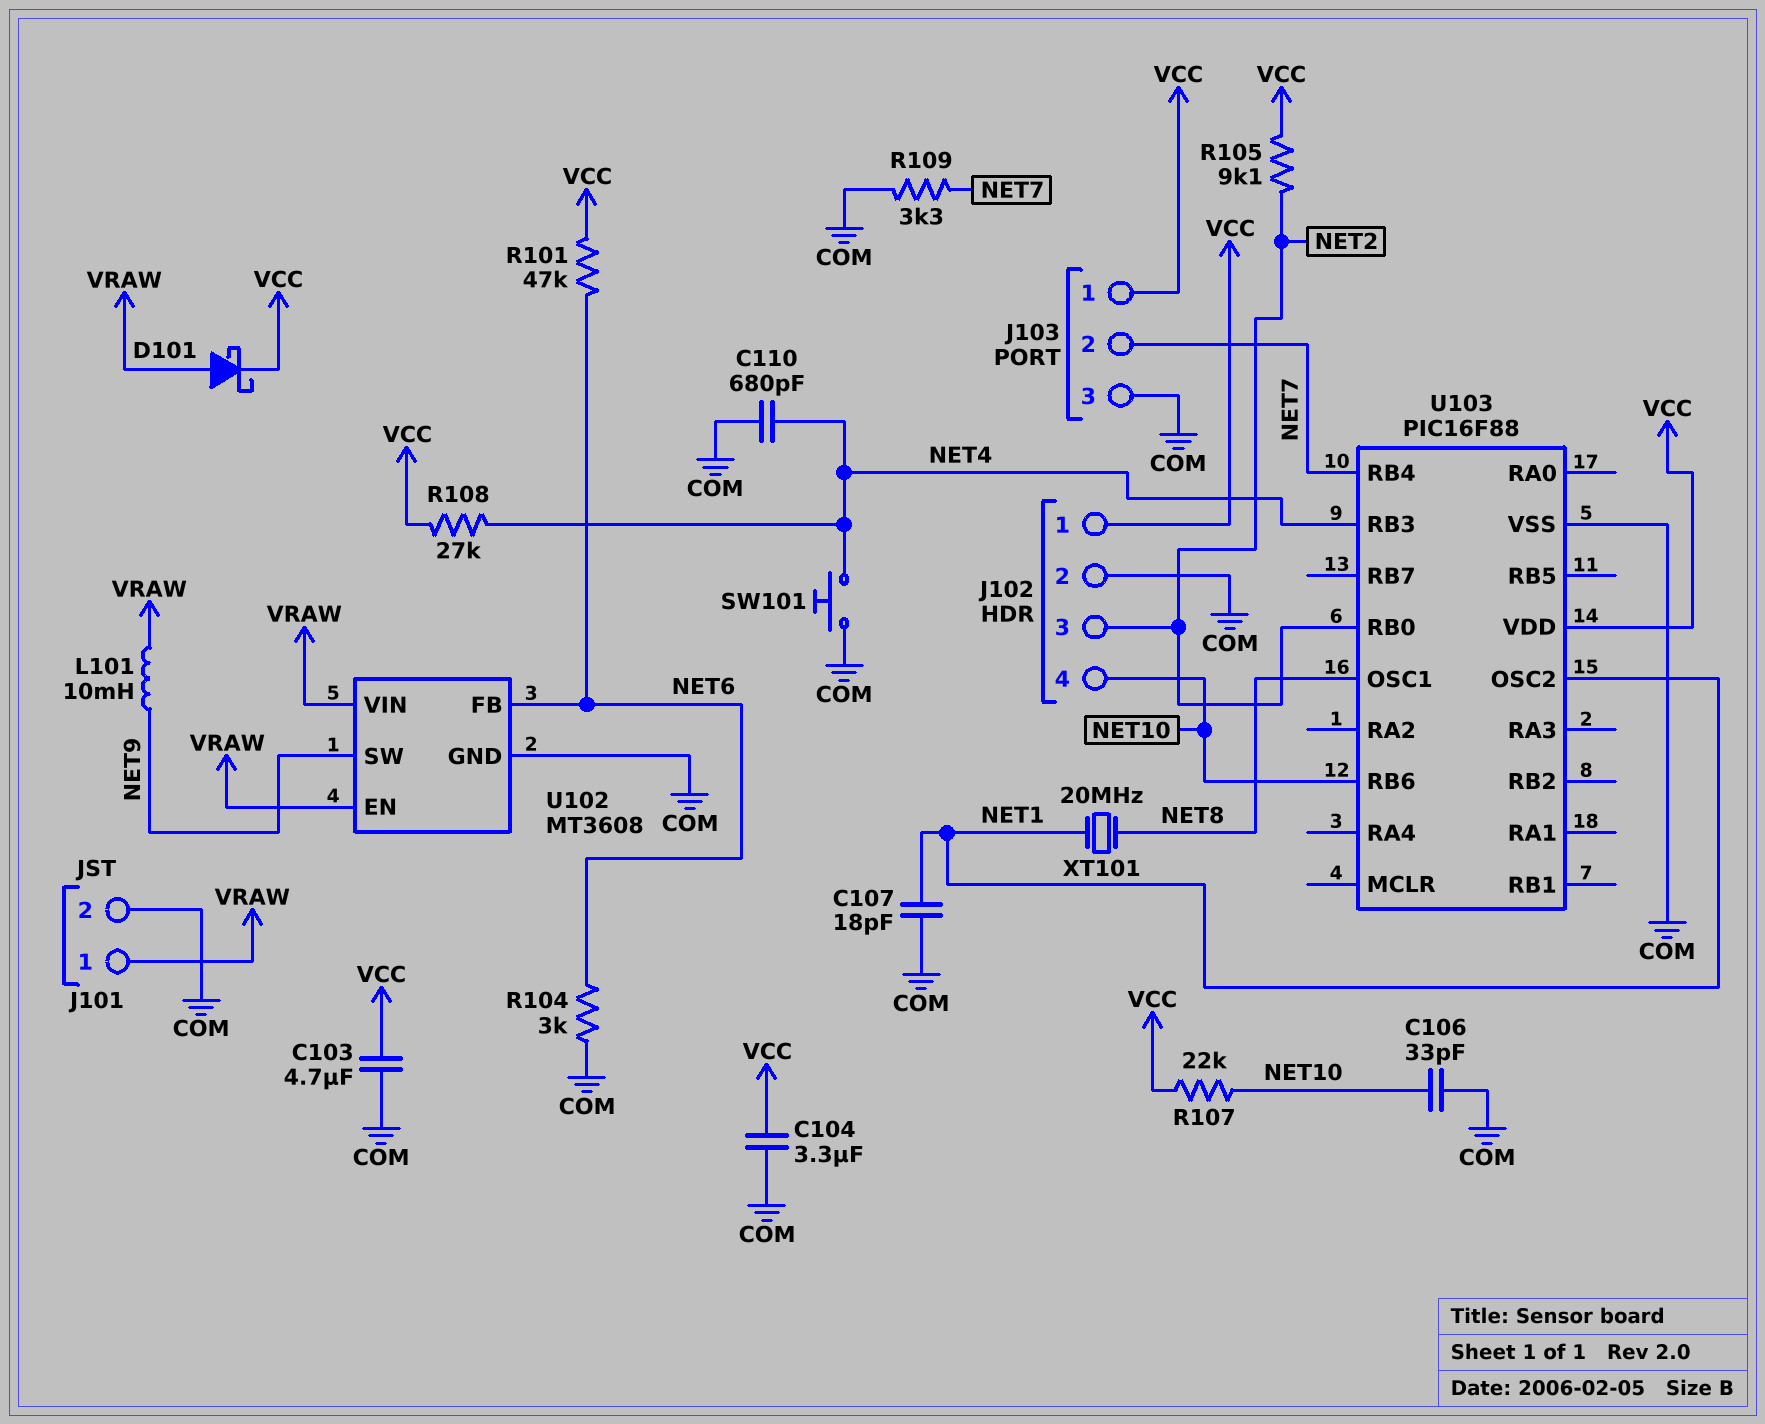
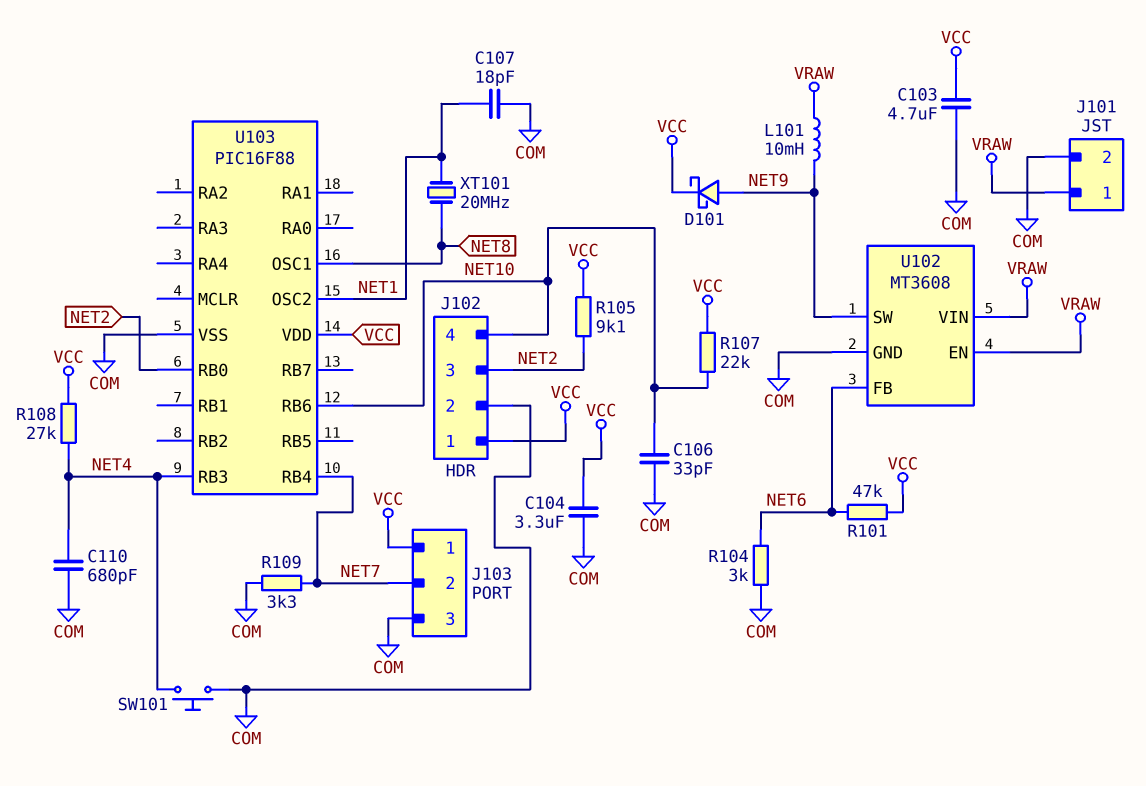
D101: schottky (A VRAW, K VCC) -> schottky (A NET9, K VCC)

